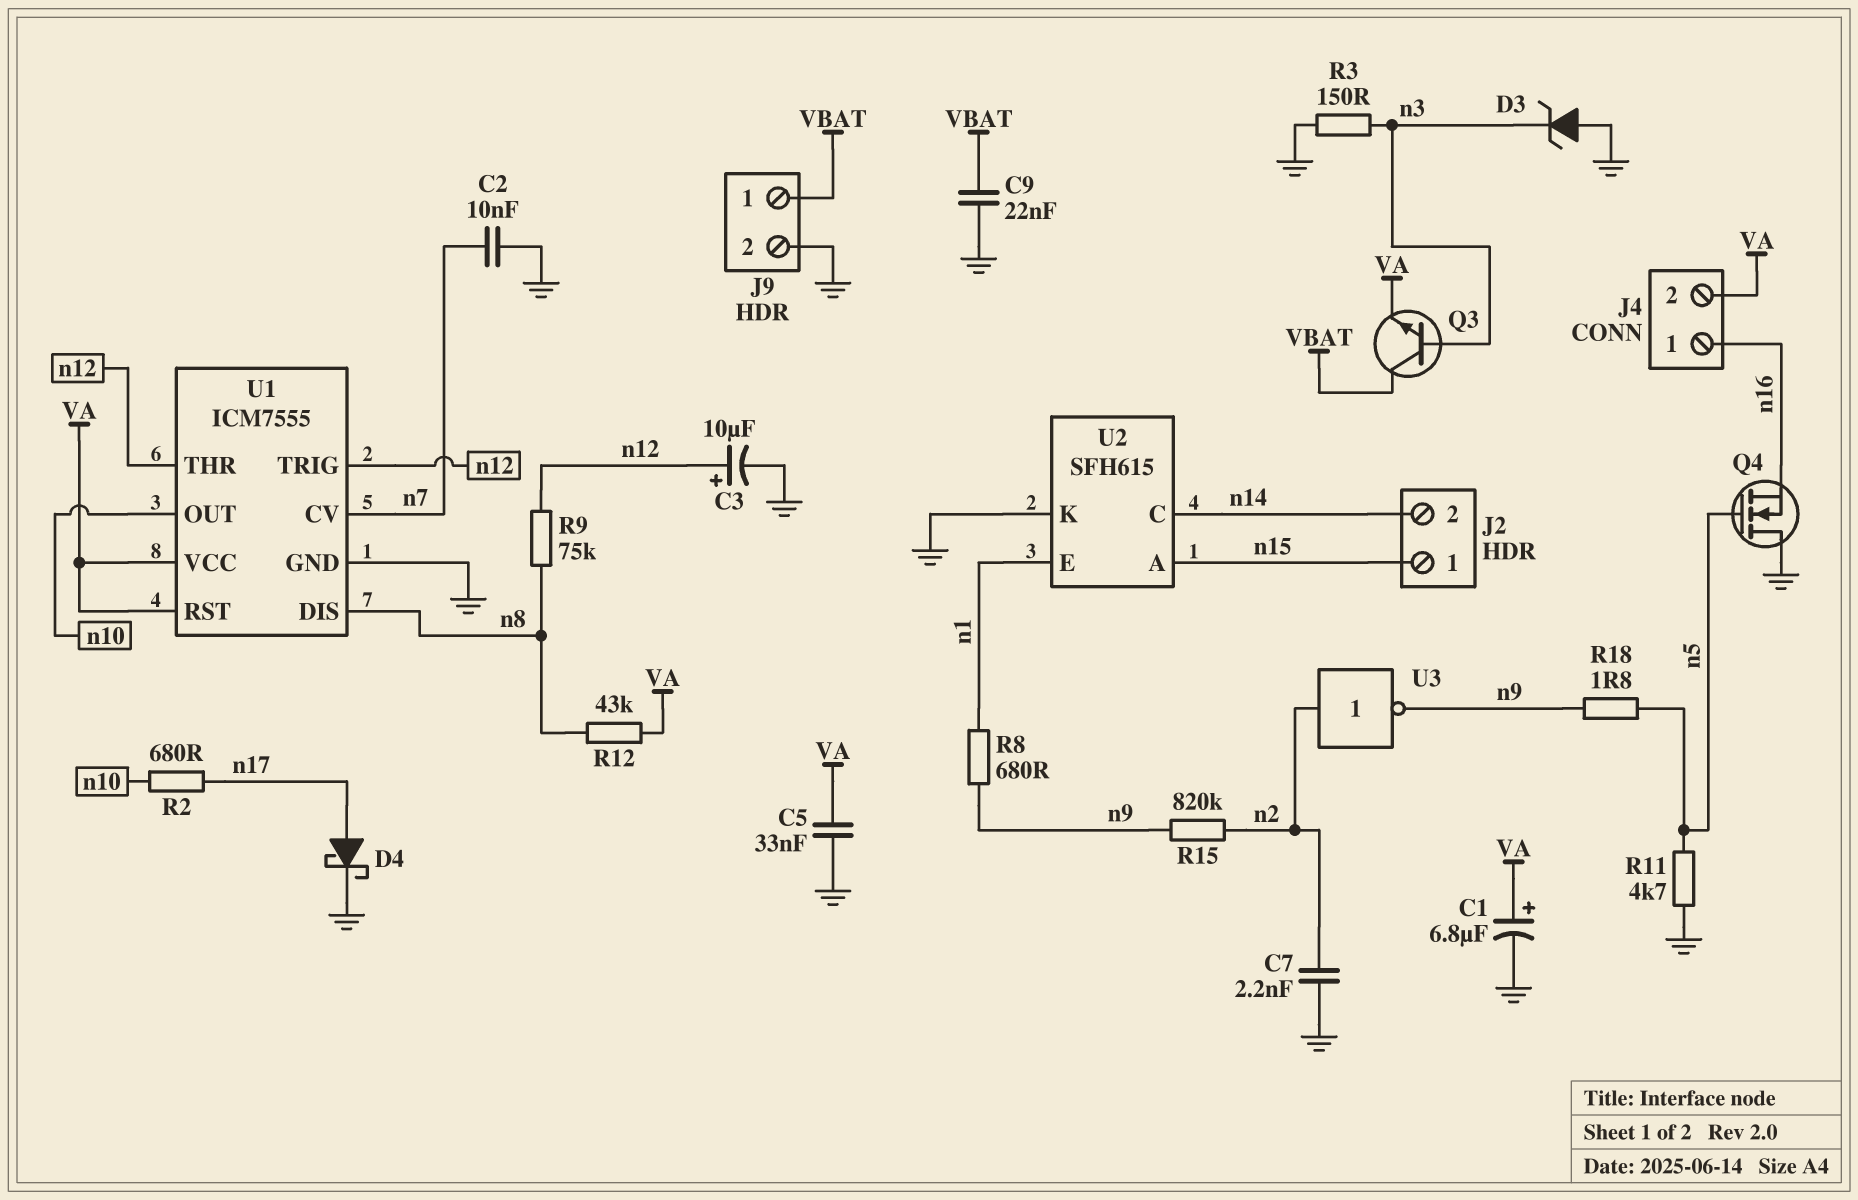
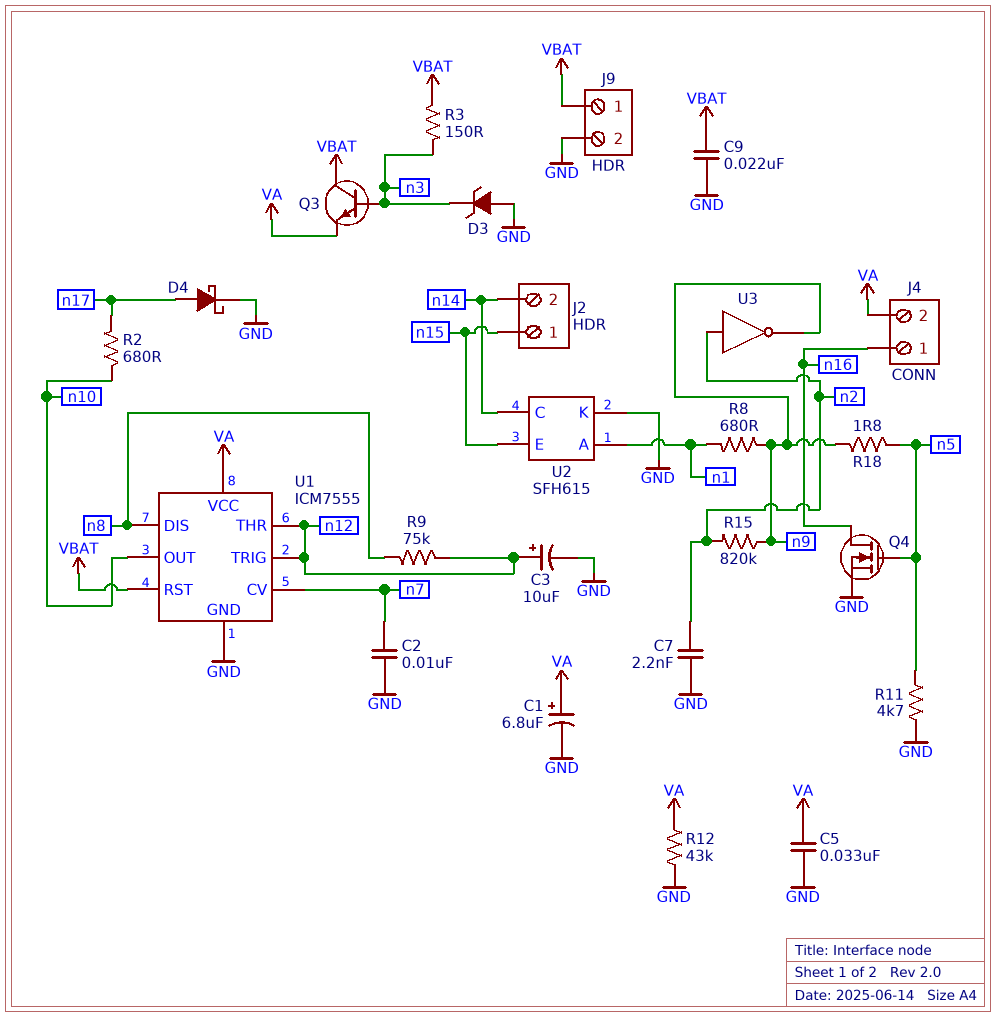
Q4: NMOS (G n5, D GND, S n16) -> NMOS (G n5, D n16, S GND)
R3: 150 (GND, n3) -> 150 (VBAT, n3)
R12: 43k (VA, n8) -> 43k (GND, VA)
U1 pin RST: VA -> VBAT
U2 pin A: n15 -> n1
U2 pin E: n1 -> n15

